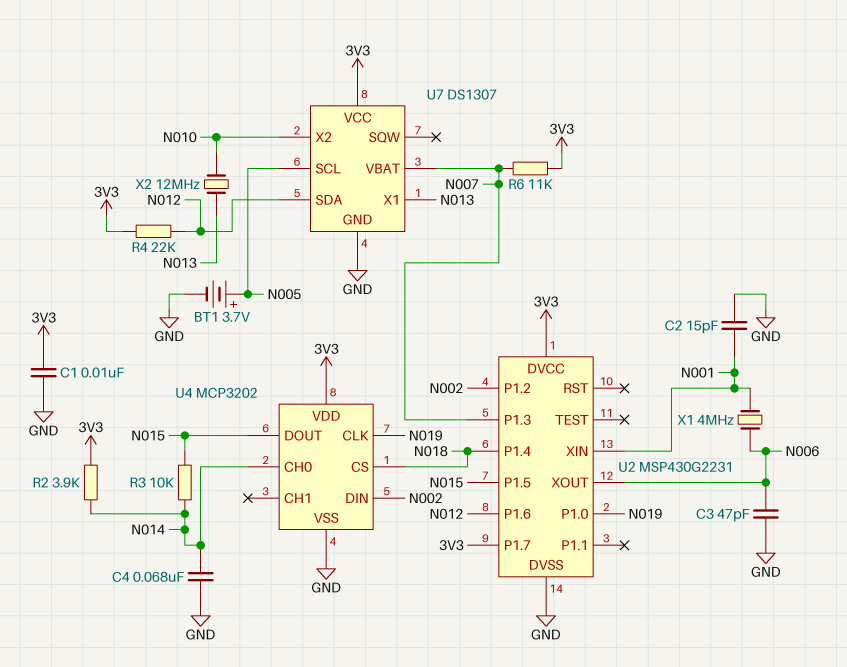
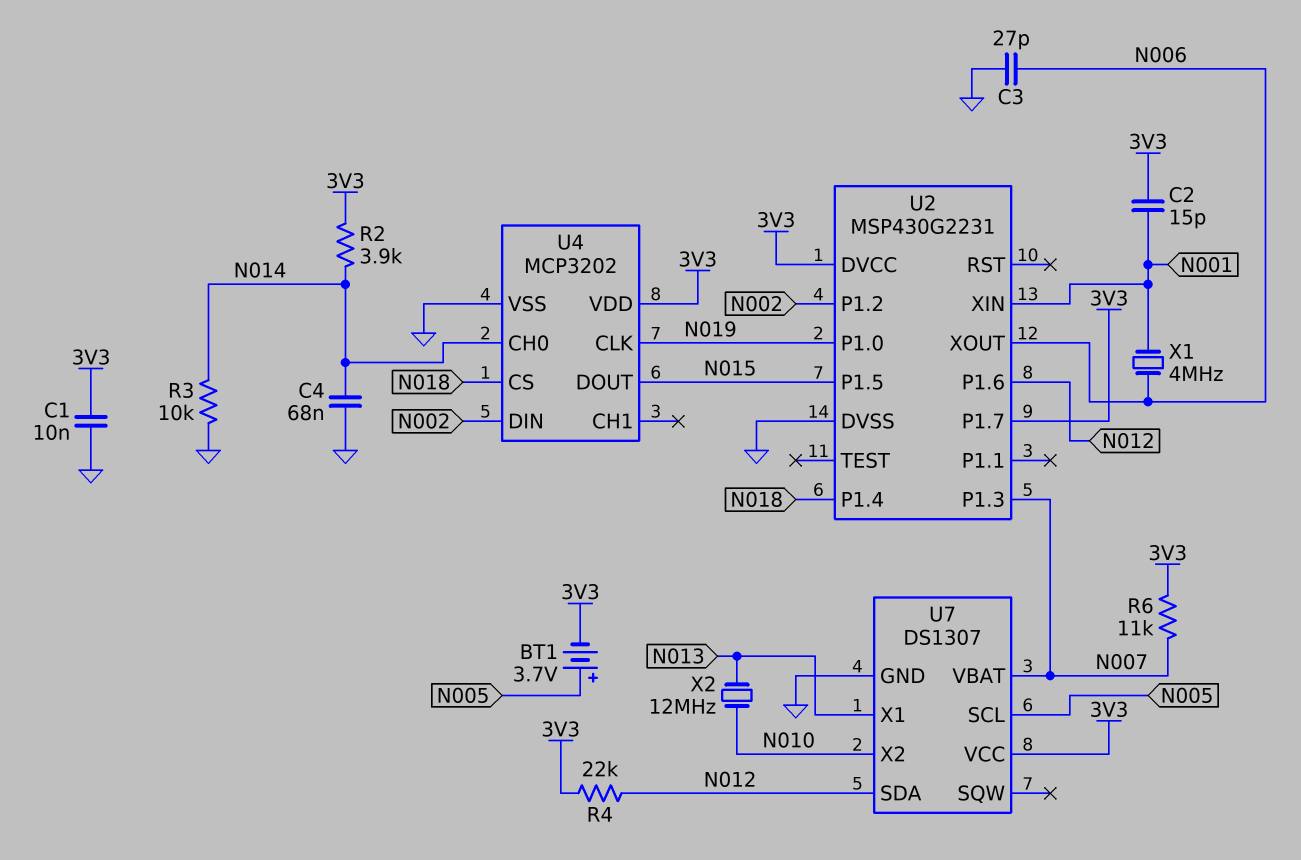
BT1: 3.7V (plus N005, minus GND) -> 3.7V (plus N005, minus 3V3)
C2: 15pF (GND, N001) -> 15pF (3V3, N001)
C3: 47pF (GND, N006) -> 27pF (GND, N006)
R3: 10k (N014, N015) -> 10k (GND, N014)

